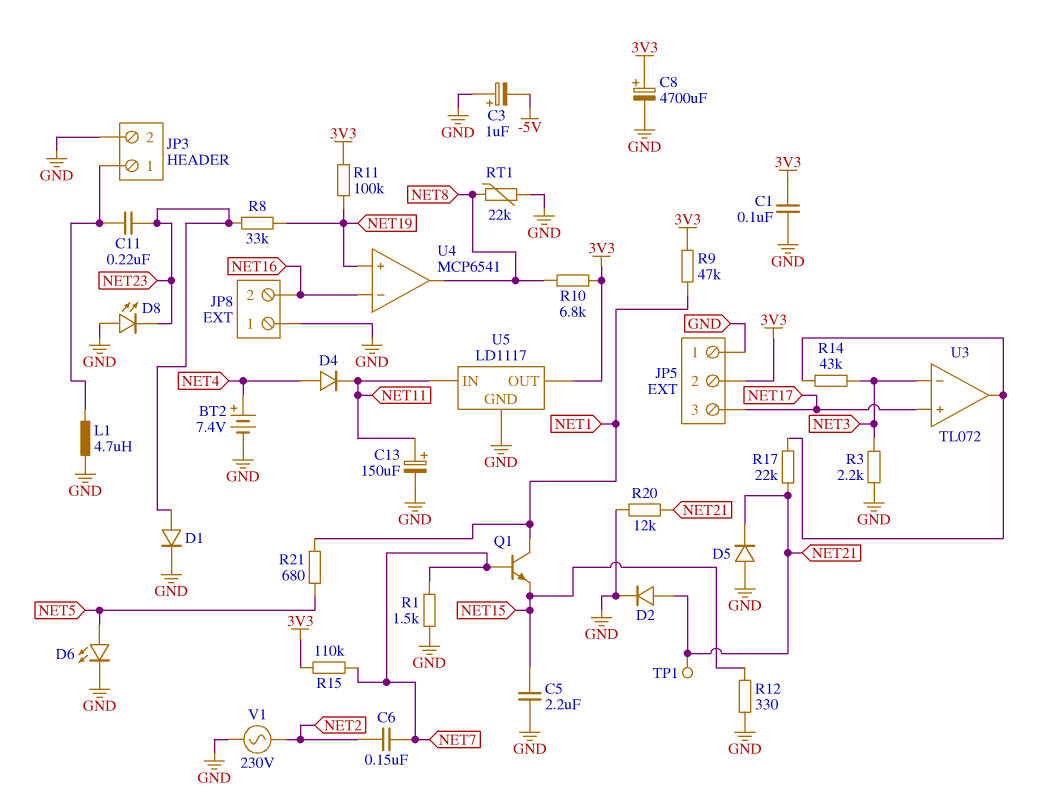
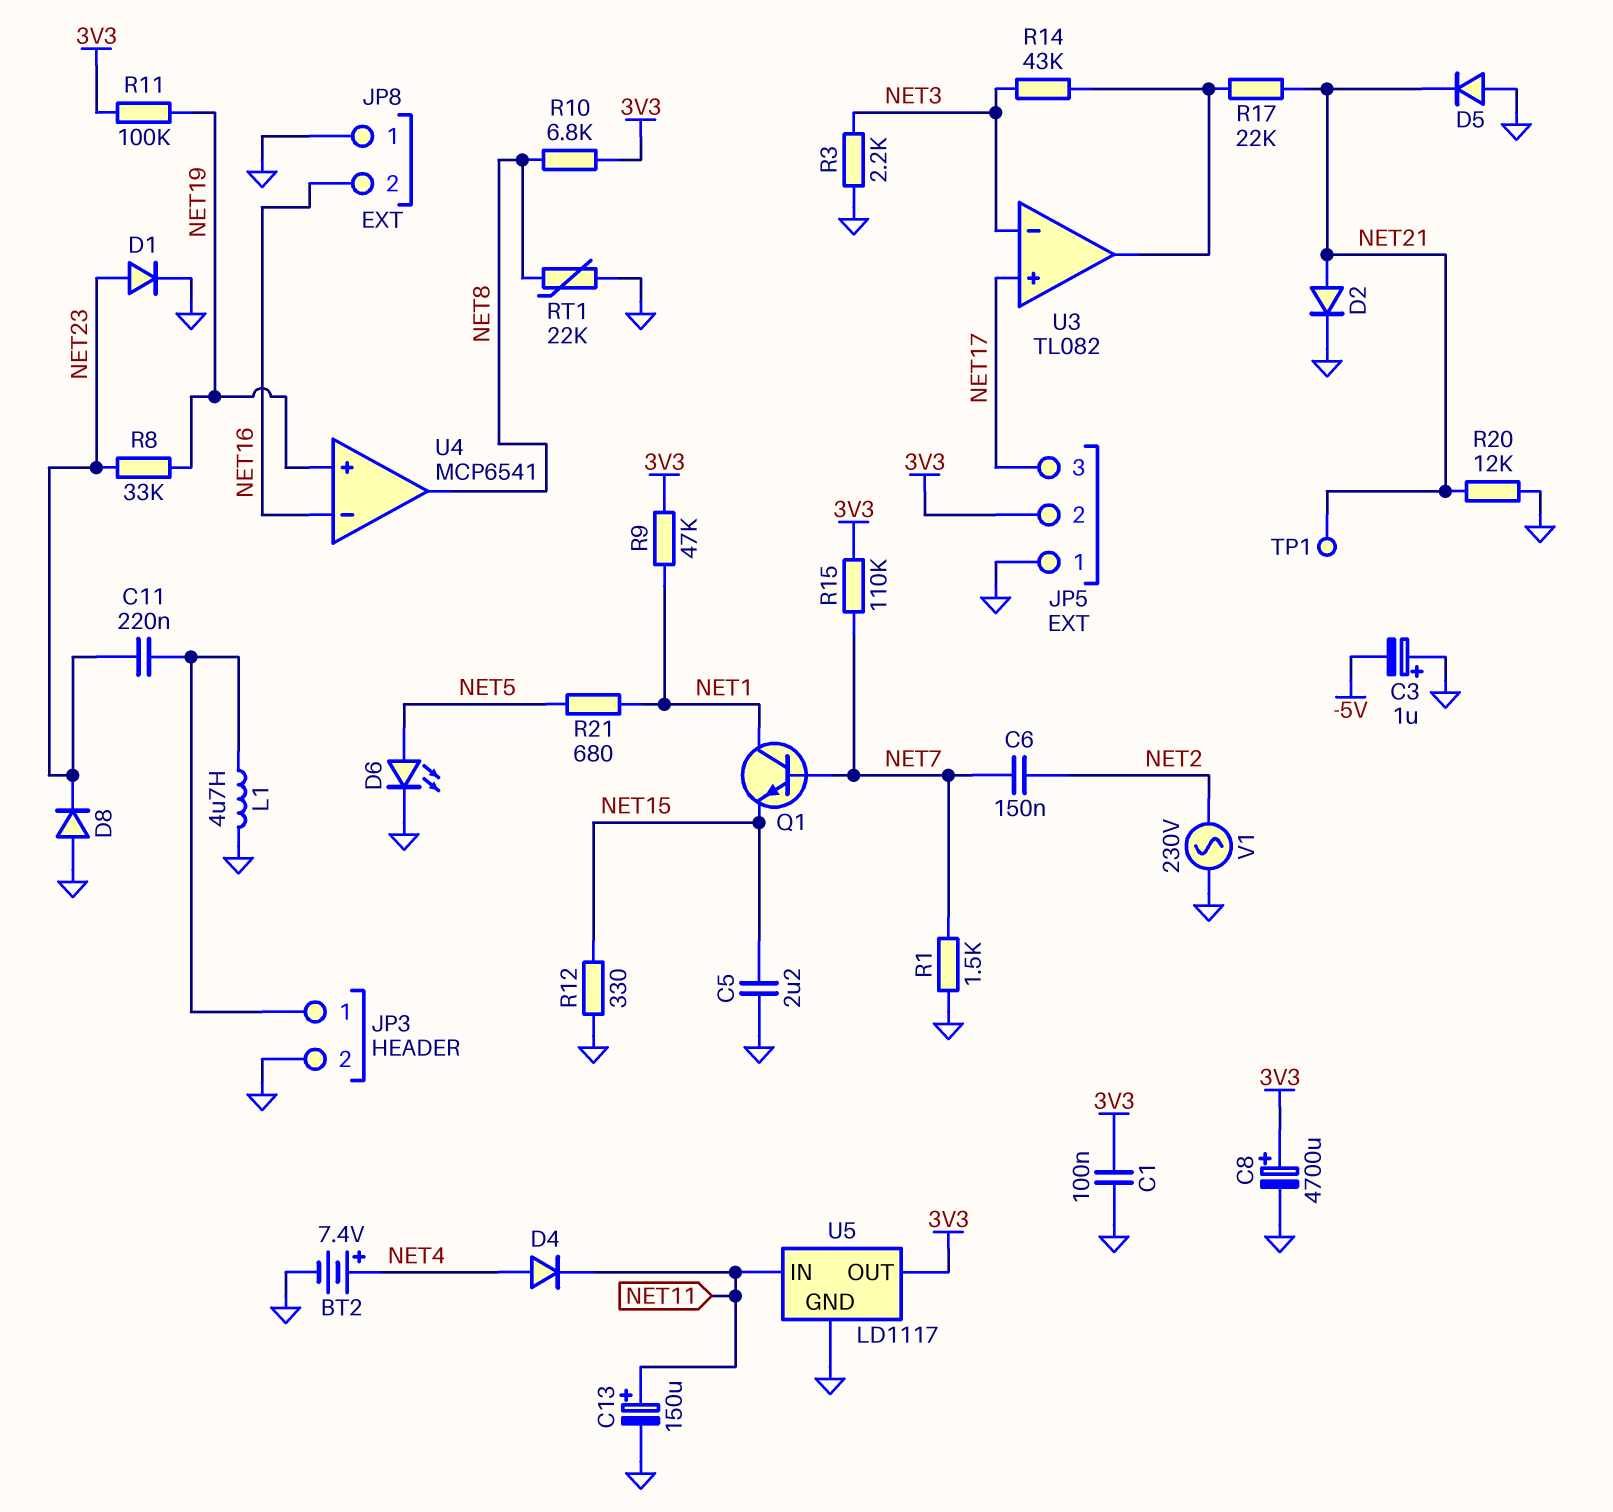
D8: LED (A GND, K NET23) -> diode (A GND, K NET23)
U3: TL072 -> TL082

